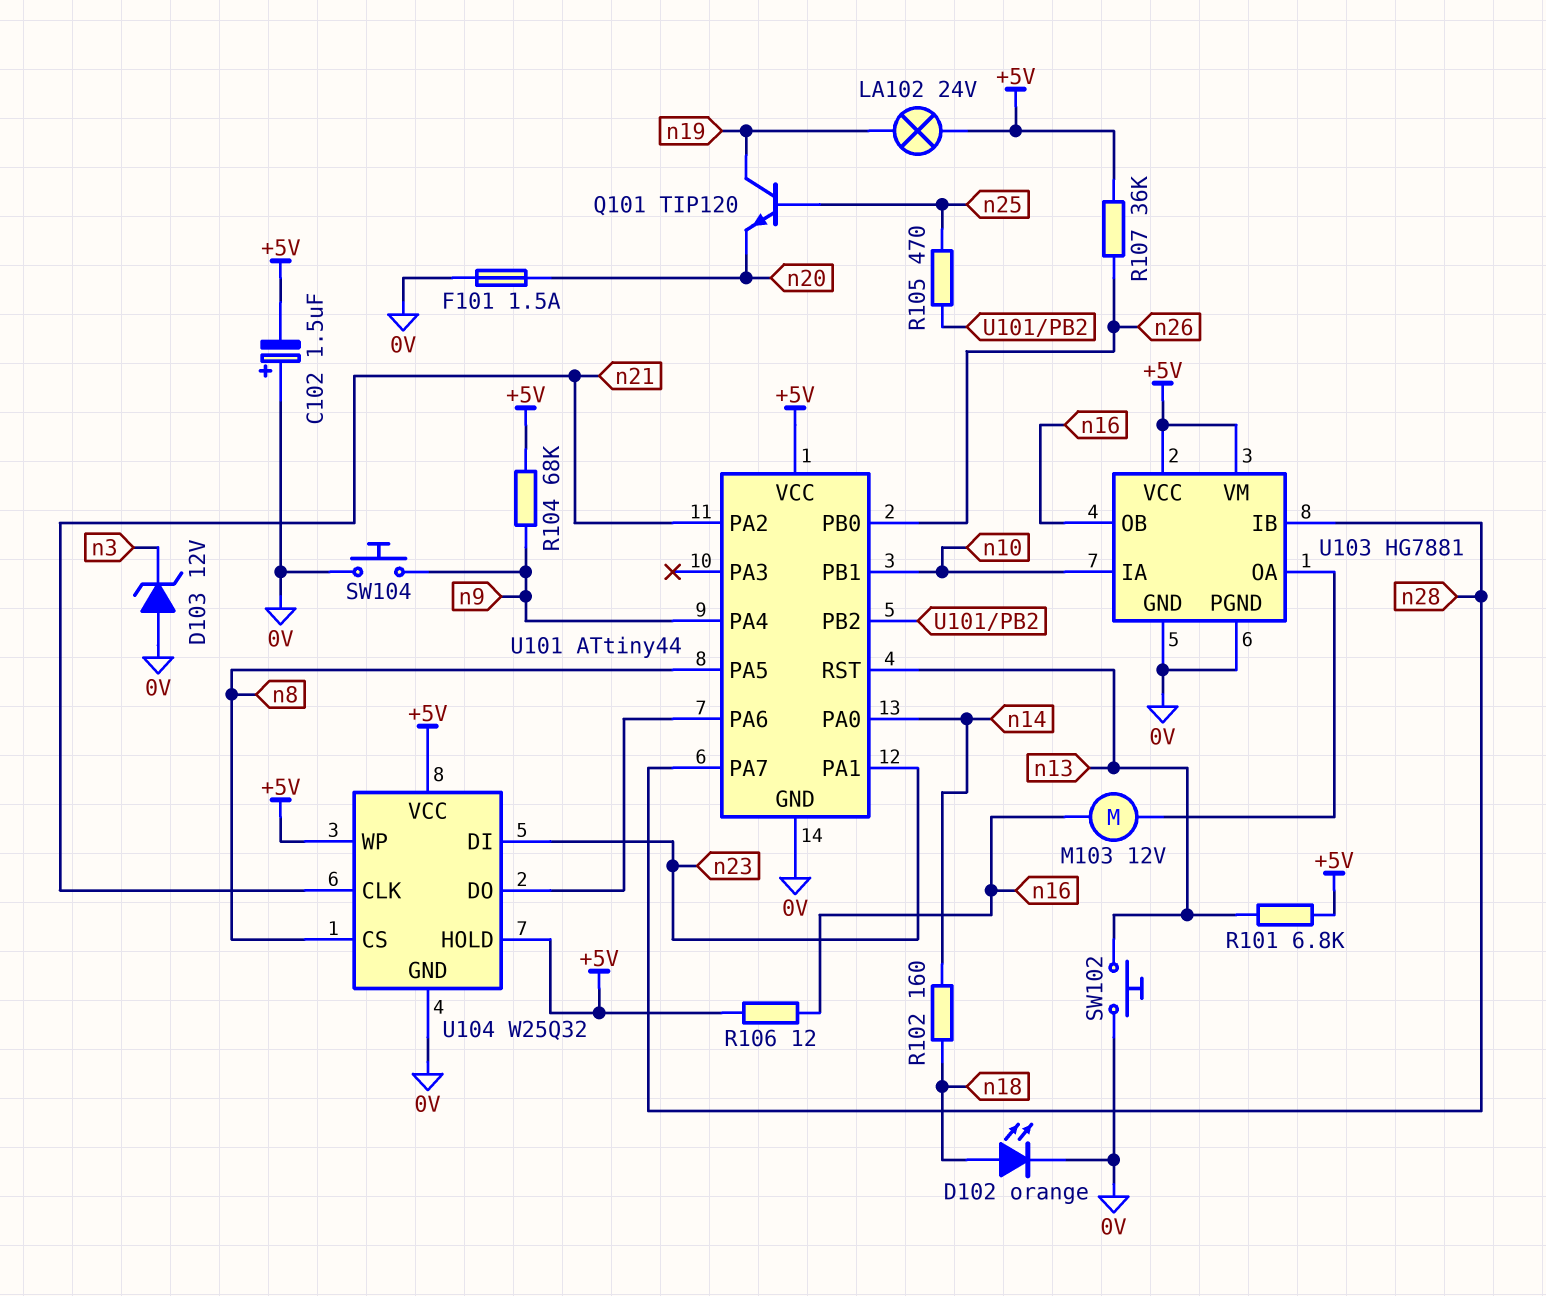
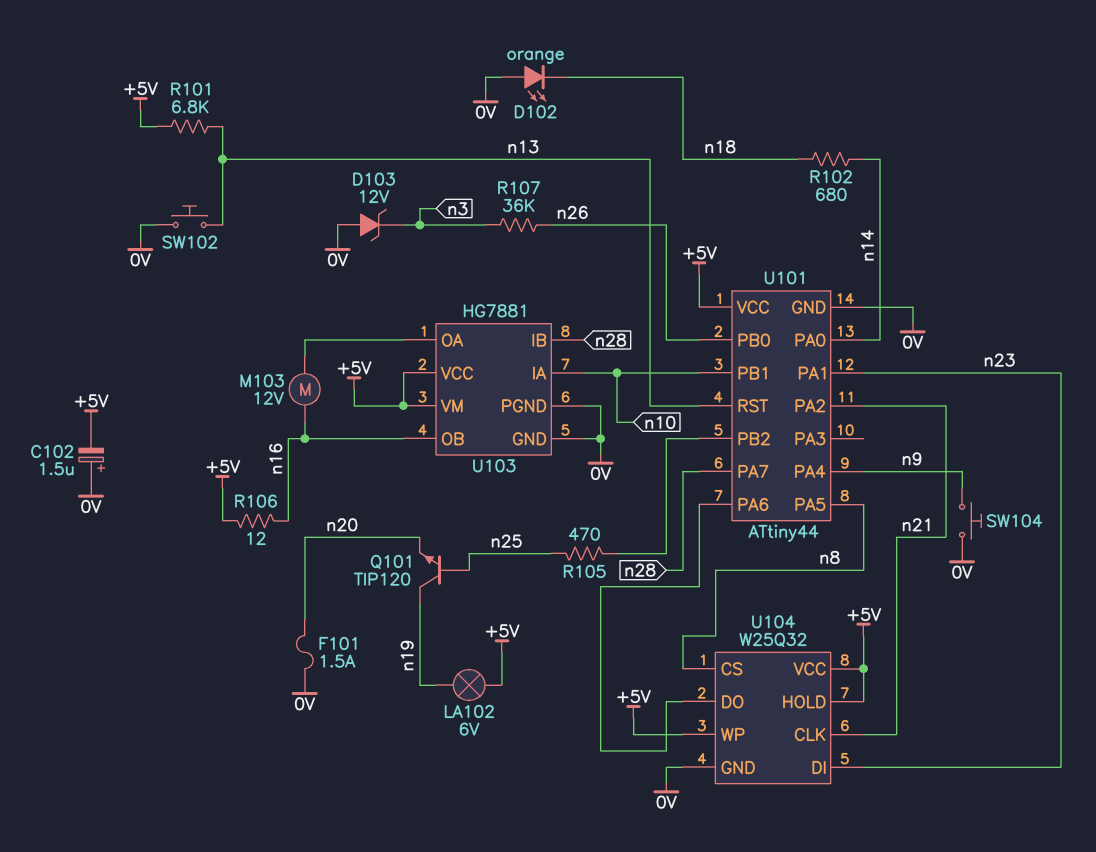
D102: LED orange (A n18, K 0V) -> LED orange (A 0V, K n18)
LA102: lamp 24V (+5V, n19) -> lamp 6V (+5V, n19)
R102: 160 (n14, n18) -> 680 (n14, n18)
R104: 68k (+5V, n9) -> none
R107: 36k (+5V, n26) -> 36k (n3, n26)

